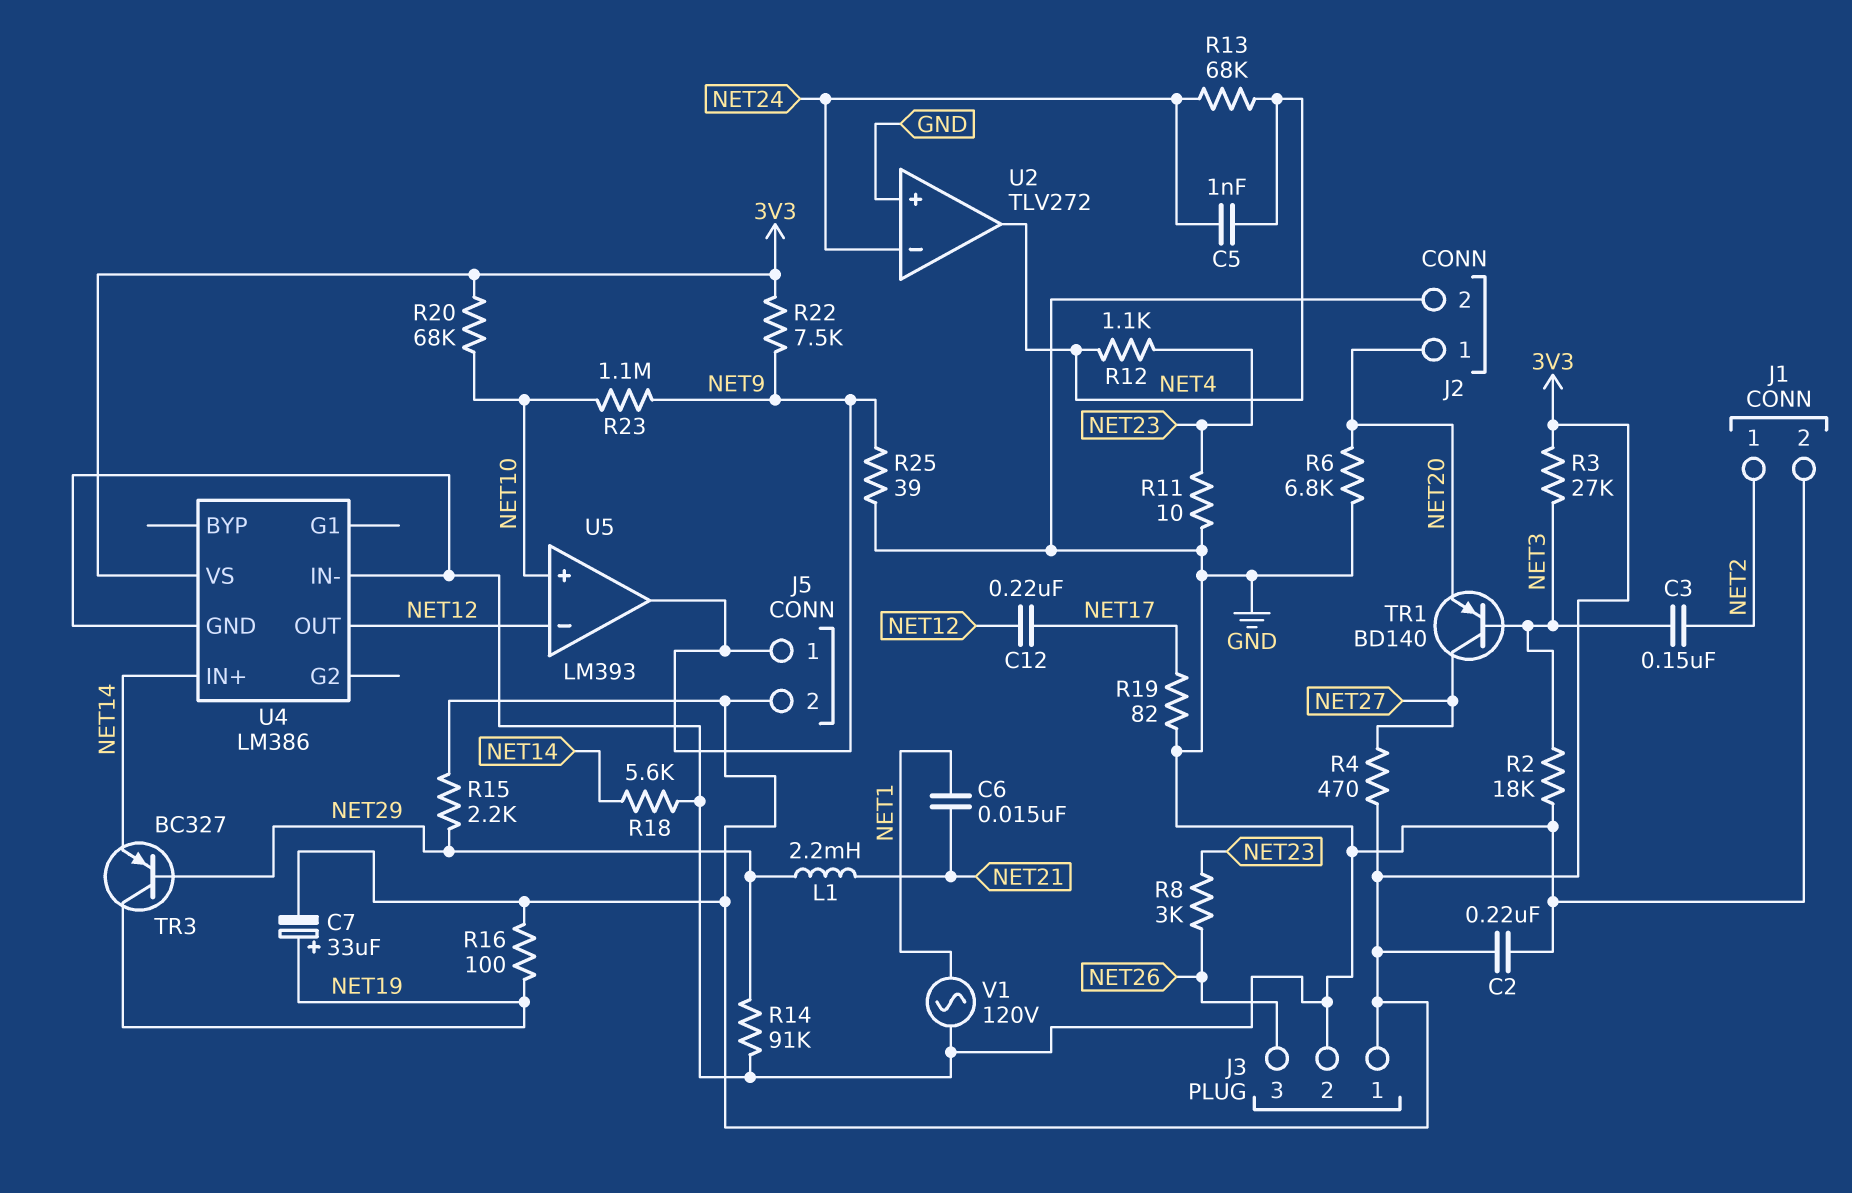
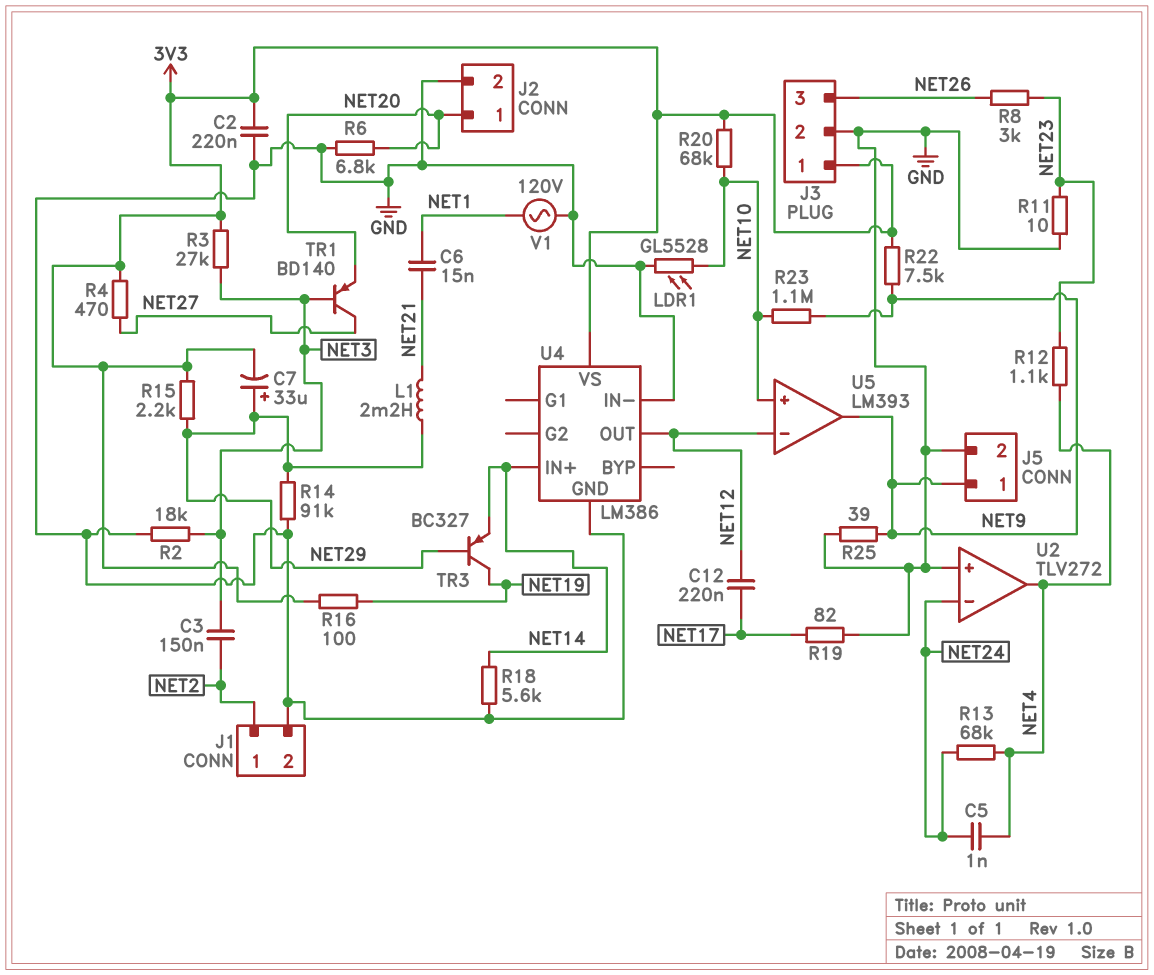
C7: 33uF (plus NET19, minus 3V3) -> 33uF (plus NET29, minus 3V3)
J5 pin 2: 3V3 -> GND
LDR1: none -> GL5528 (GND, NET10)

